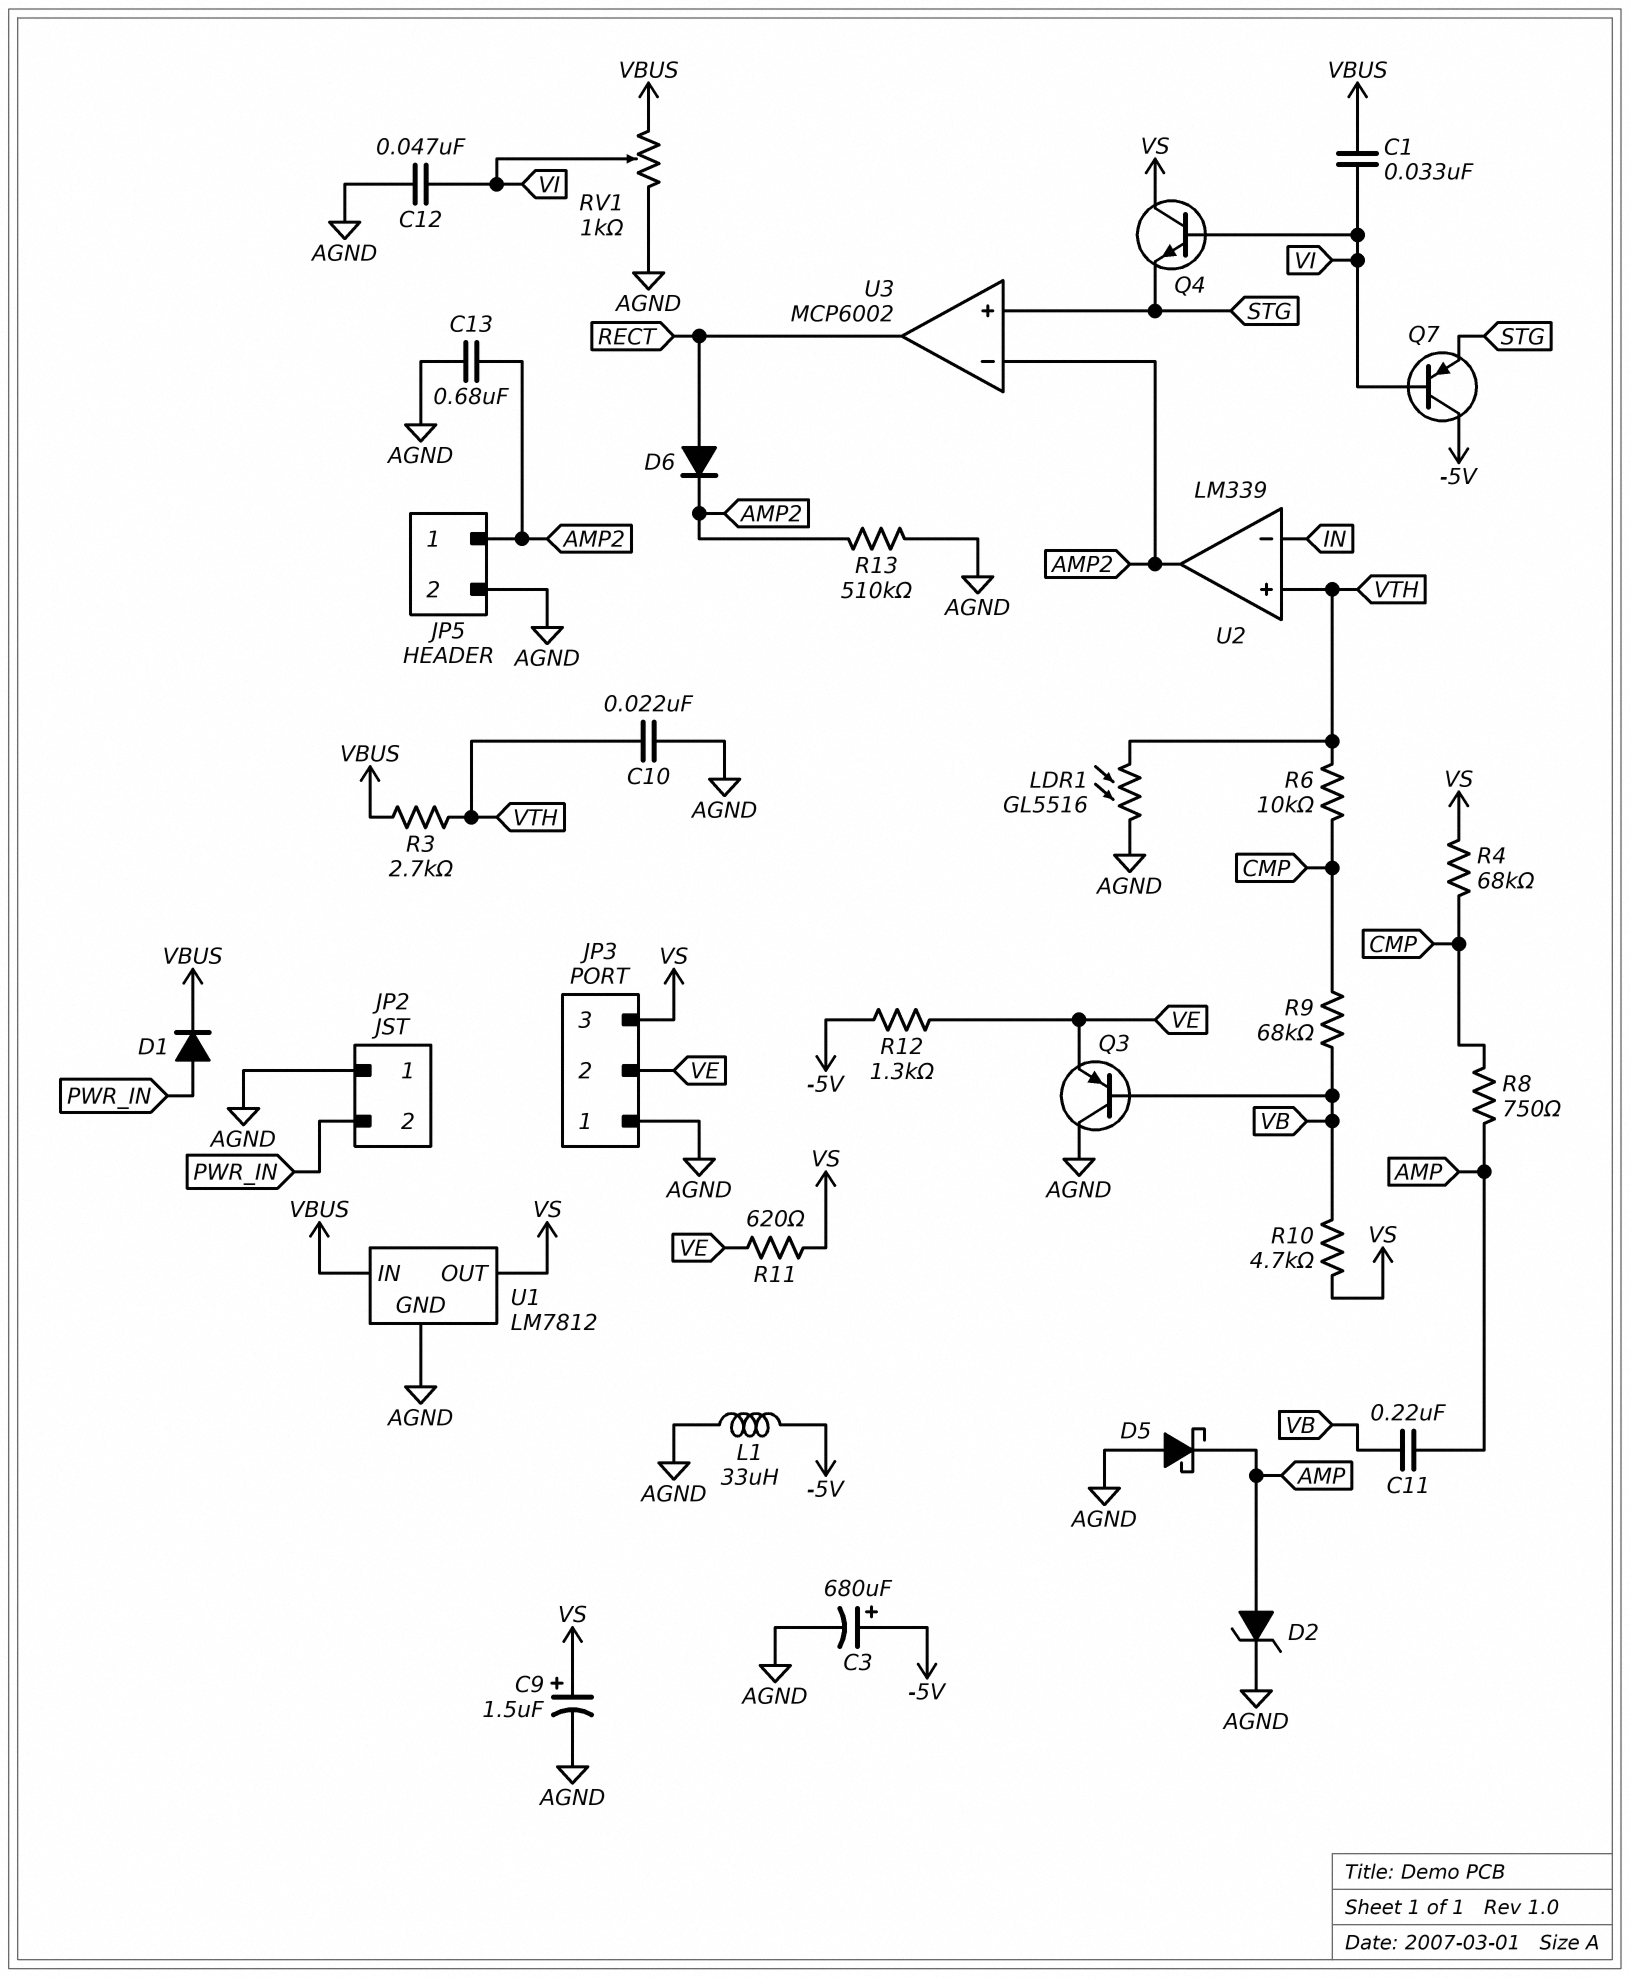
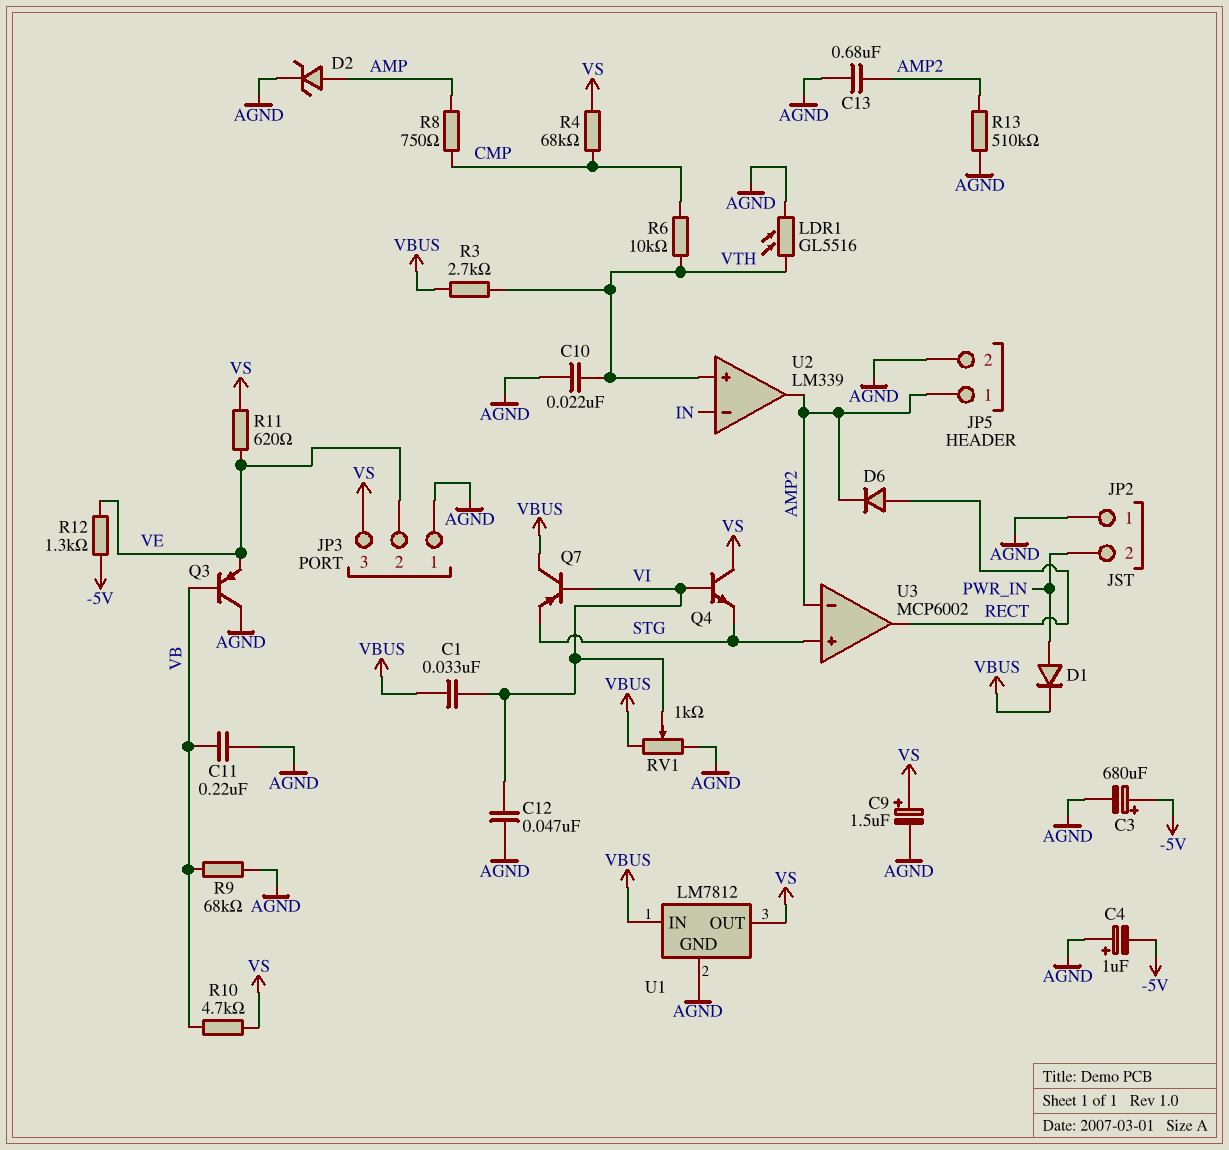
C4: none -> 1uF (plus AGND, minus -5V)
C11: 220nF (AMP, VB) -> 220nF (AGND, VB)
D5: schottky (A AGND, K AMP) -> none
L1: 33uH (-5V, AGND) -> none
Q7: PNP (B VI, C -5V, E STG) -> PNP (B VI, C VBUS, E STG)
R9: 68k (CMP, VB) -> 68k (AGND, VB)

